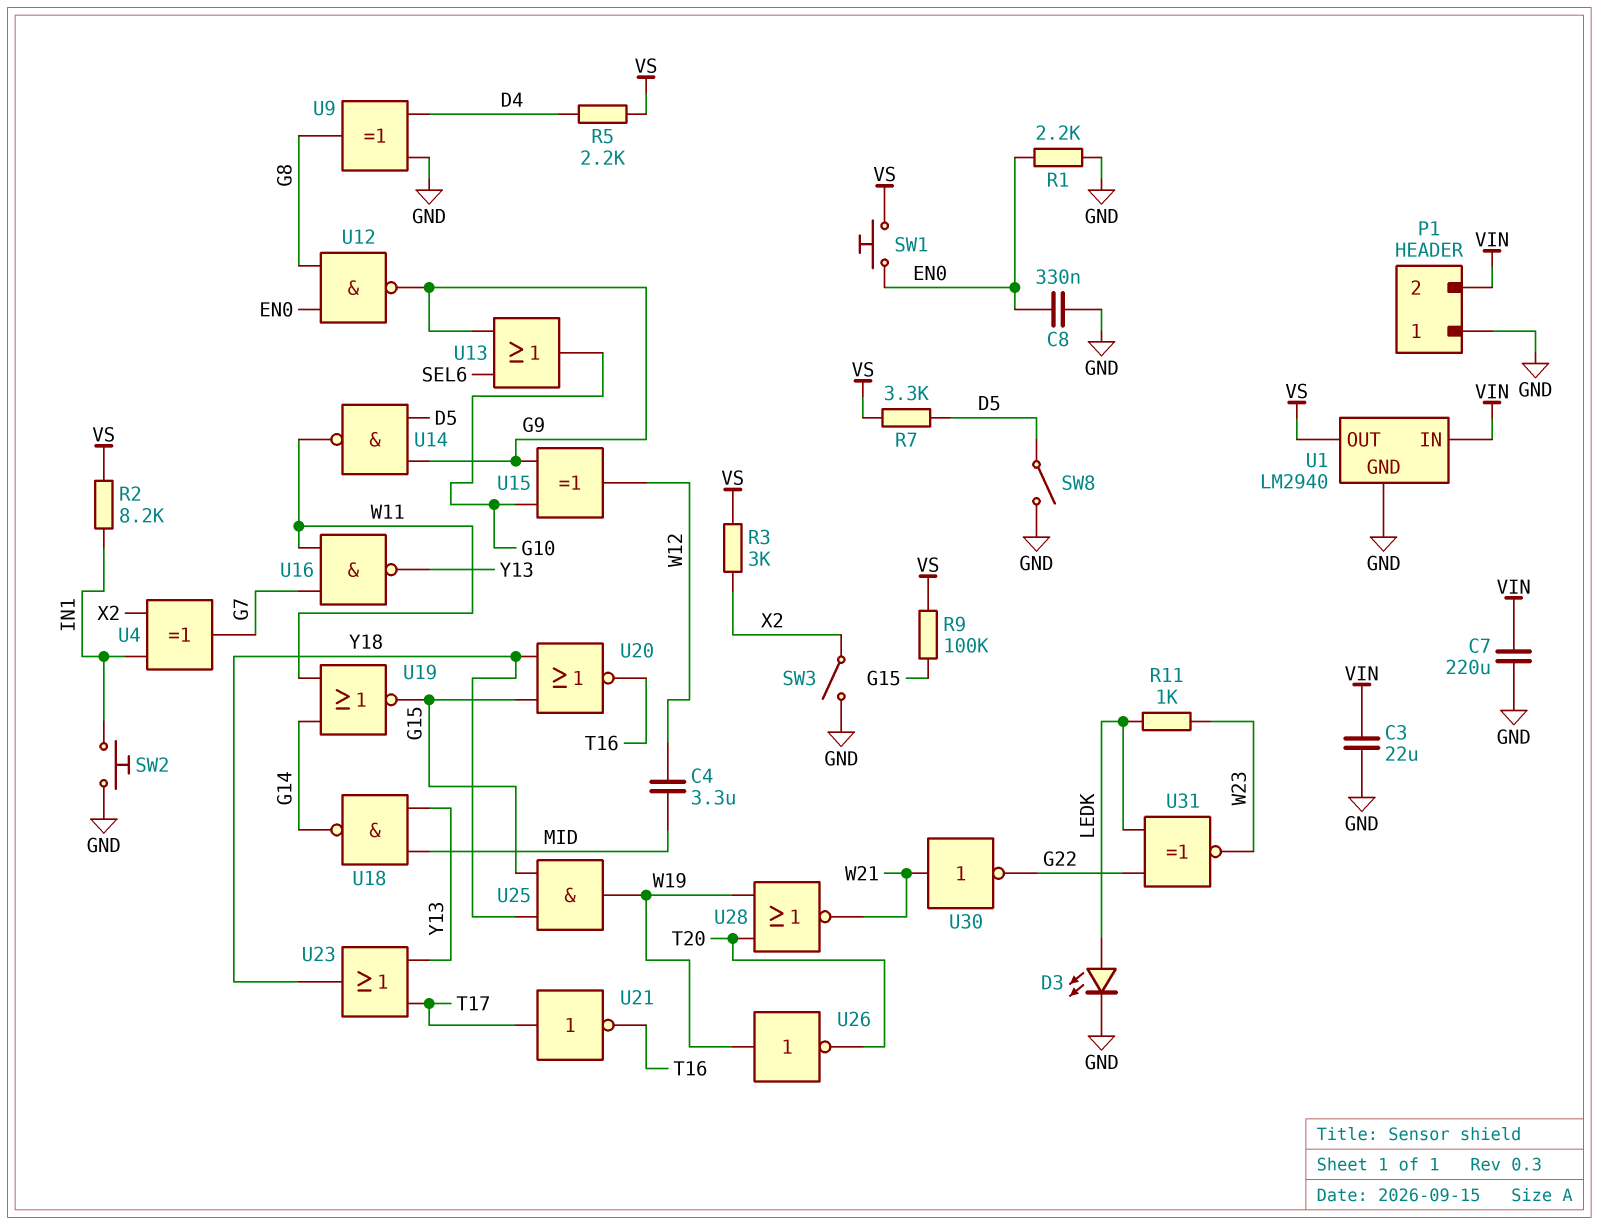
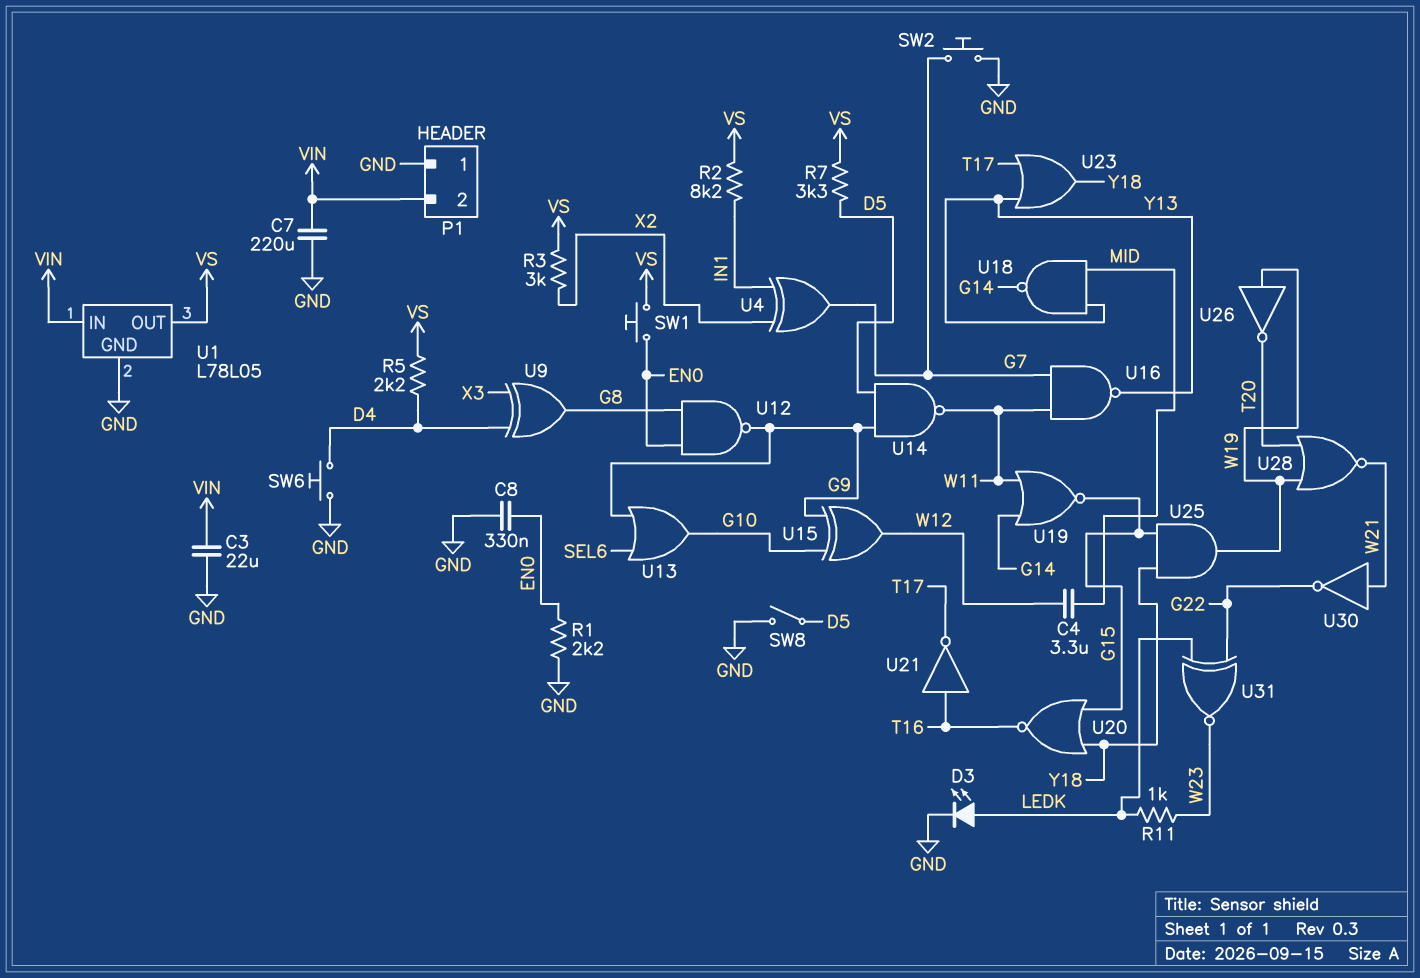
R9: 100k (G15, VS) -> none
SW2: button (GND, IN1) -> button (G7, GND)
SW3: switch (GND, X2) -> none
SW6: none -> button (D4, GND)
U1: LM2940 -> L78L05
U9: XOR (in D4, in GND, out G8) -> XOR (in D4, in X3, out G8)
U21: NOT (in T17, out T16) -> NOT (in T16, out T17)

